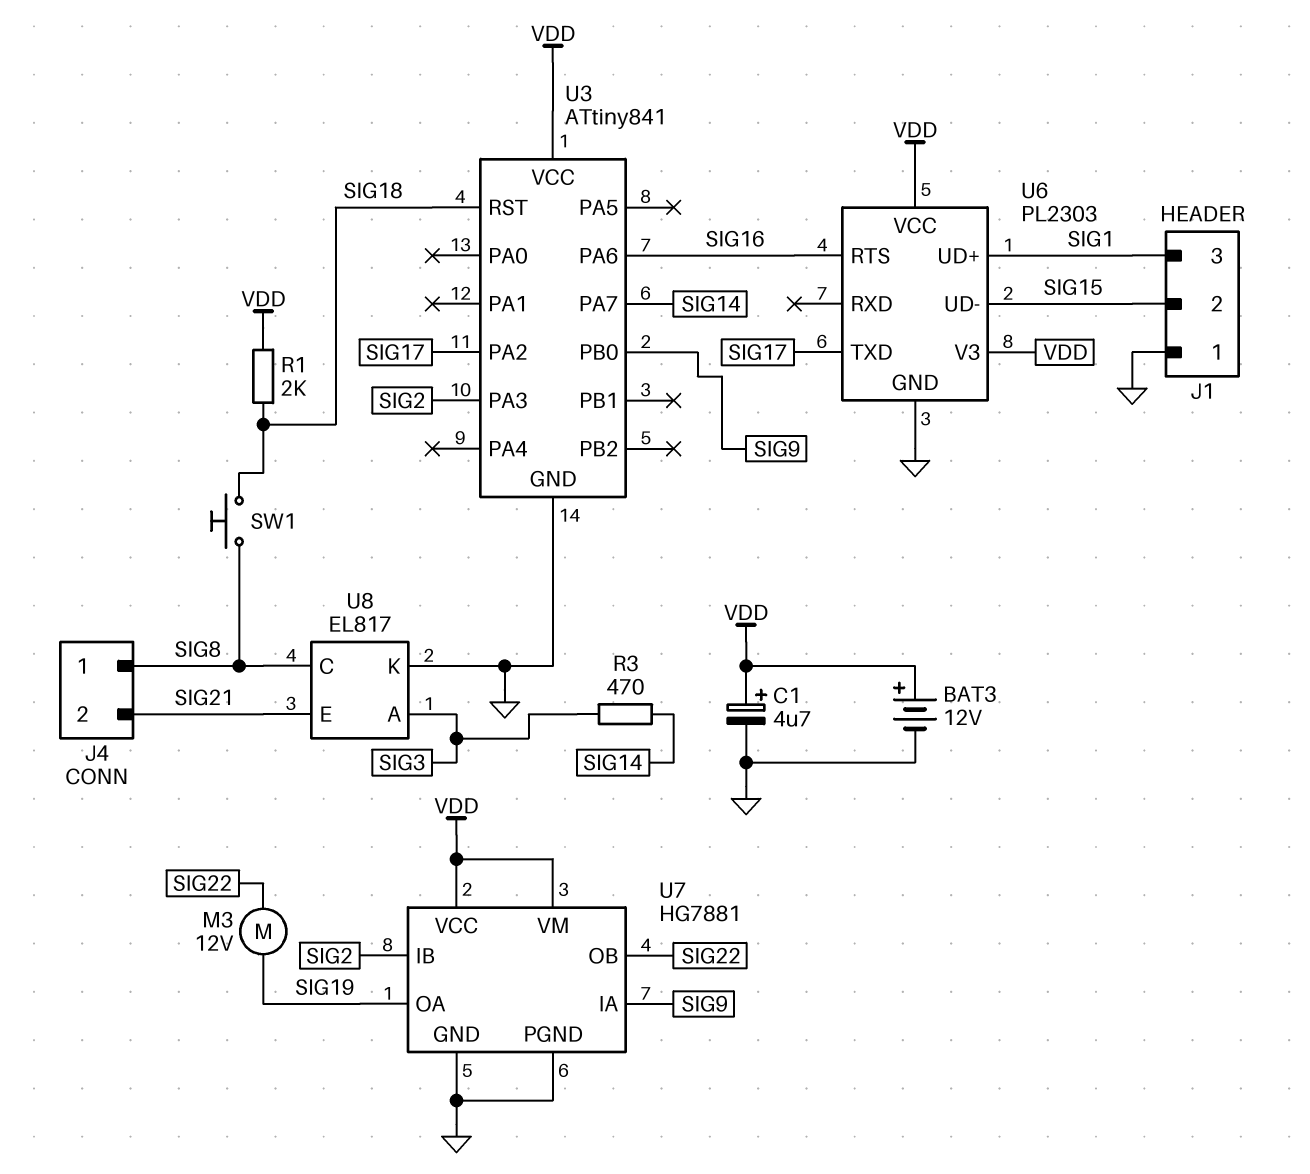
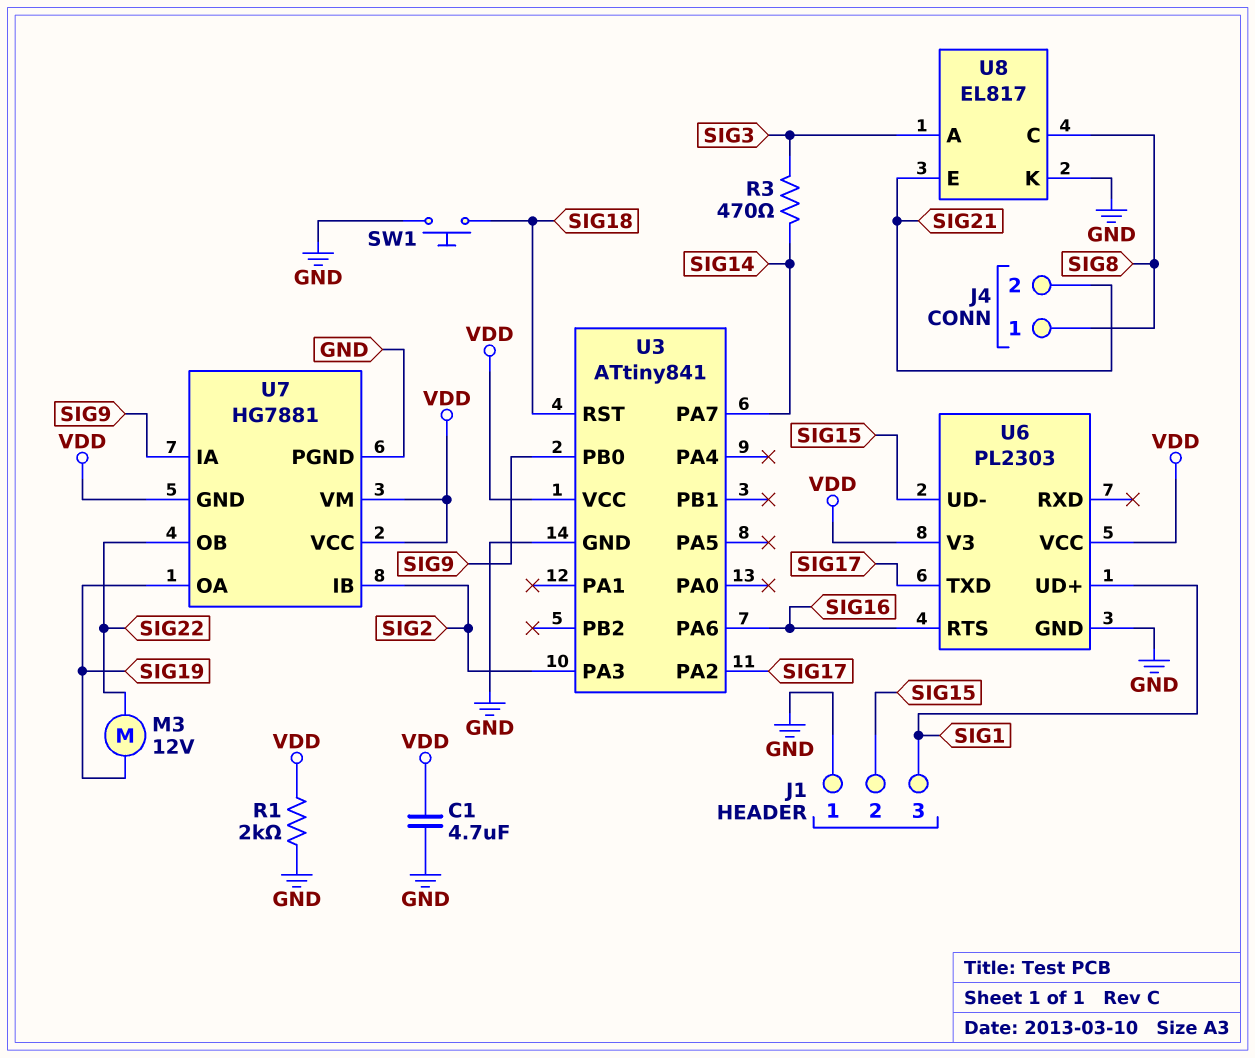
BAT3: 12V (plus VDD, minus GND) -> none
C1: 4.7uF (plus VDD, minus GND) -> 4.7uF (GND, VDD)
R1: 2k (SIG18, VDD) -> 2k (GND, VDD)
SW1: button (SIG8, SIG18) -> button (GND, SIG18)
U7 pin GND: GND -> VDD

